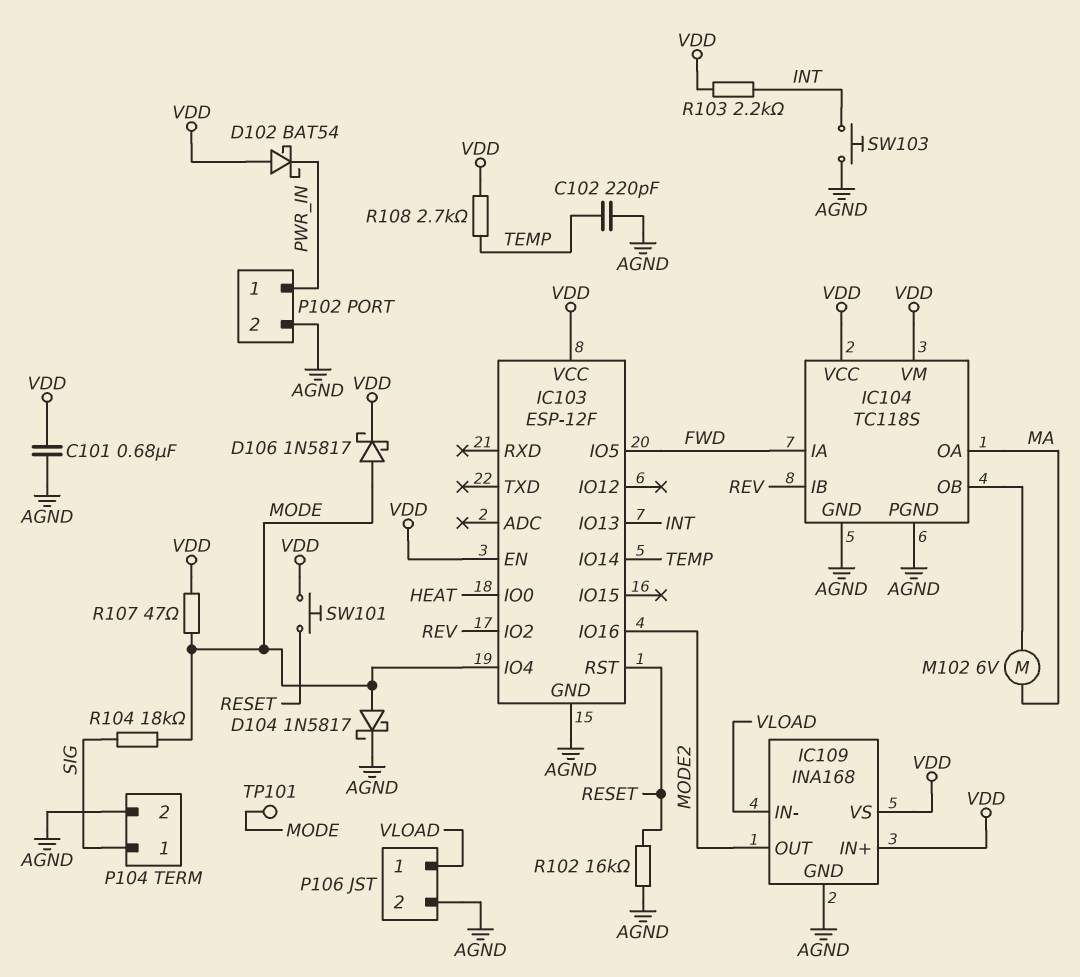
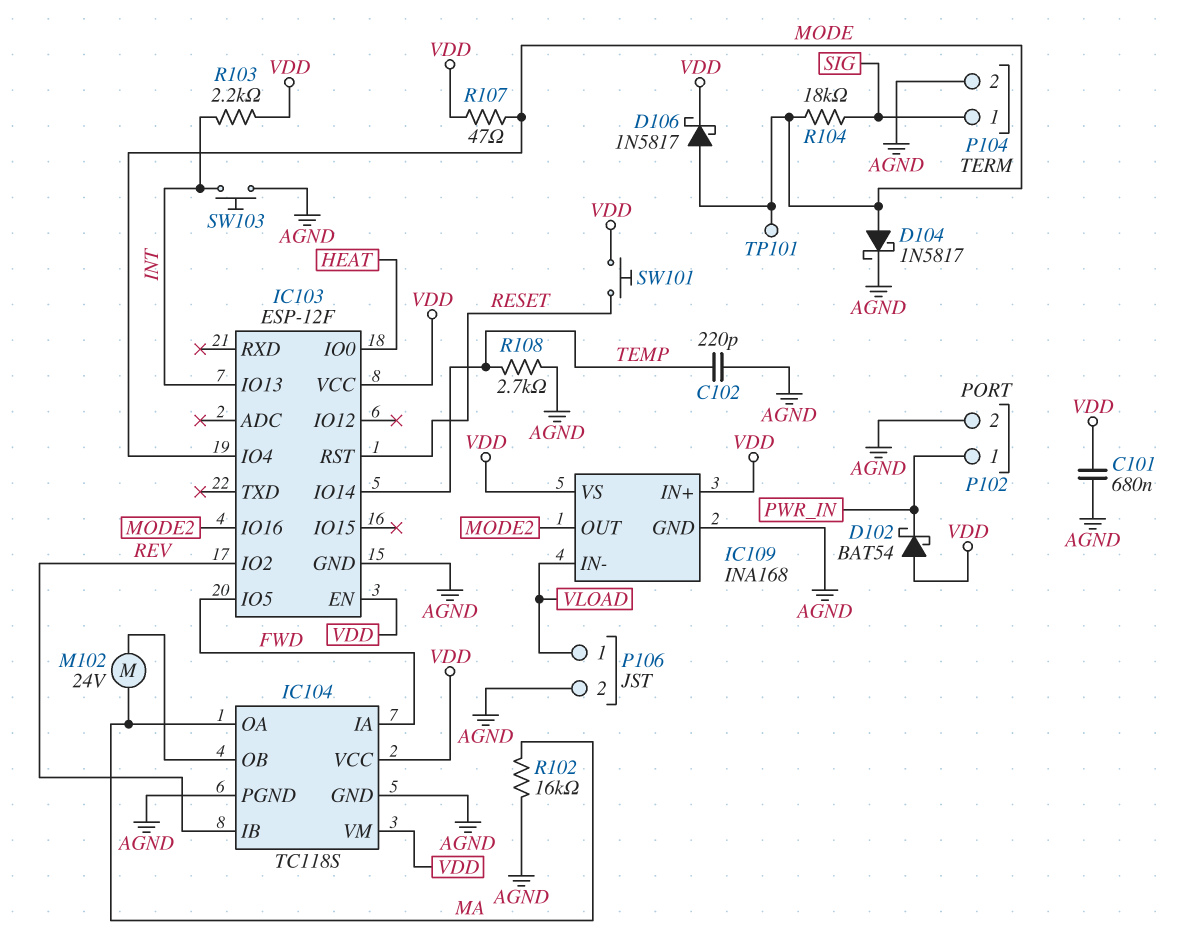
M102: motor 6V (IC104/OB, MA) -> motor 24V (IC104/OB, MA)
R102: 16k (AGND, RESET) -> 16k (AGND, MA)
R108: 2.7k (TEMP, VDD) -> 2.7k (AGND, TEMP)

